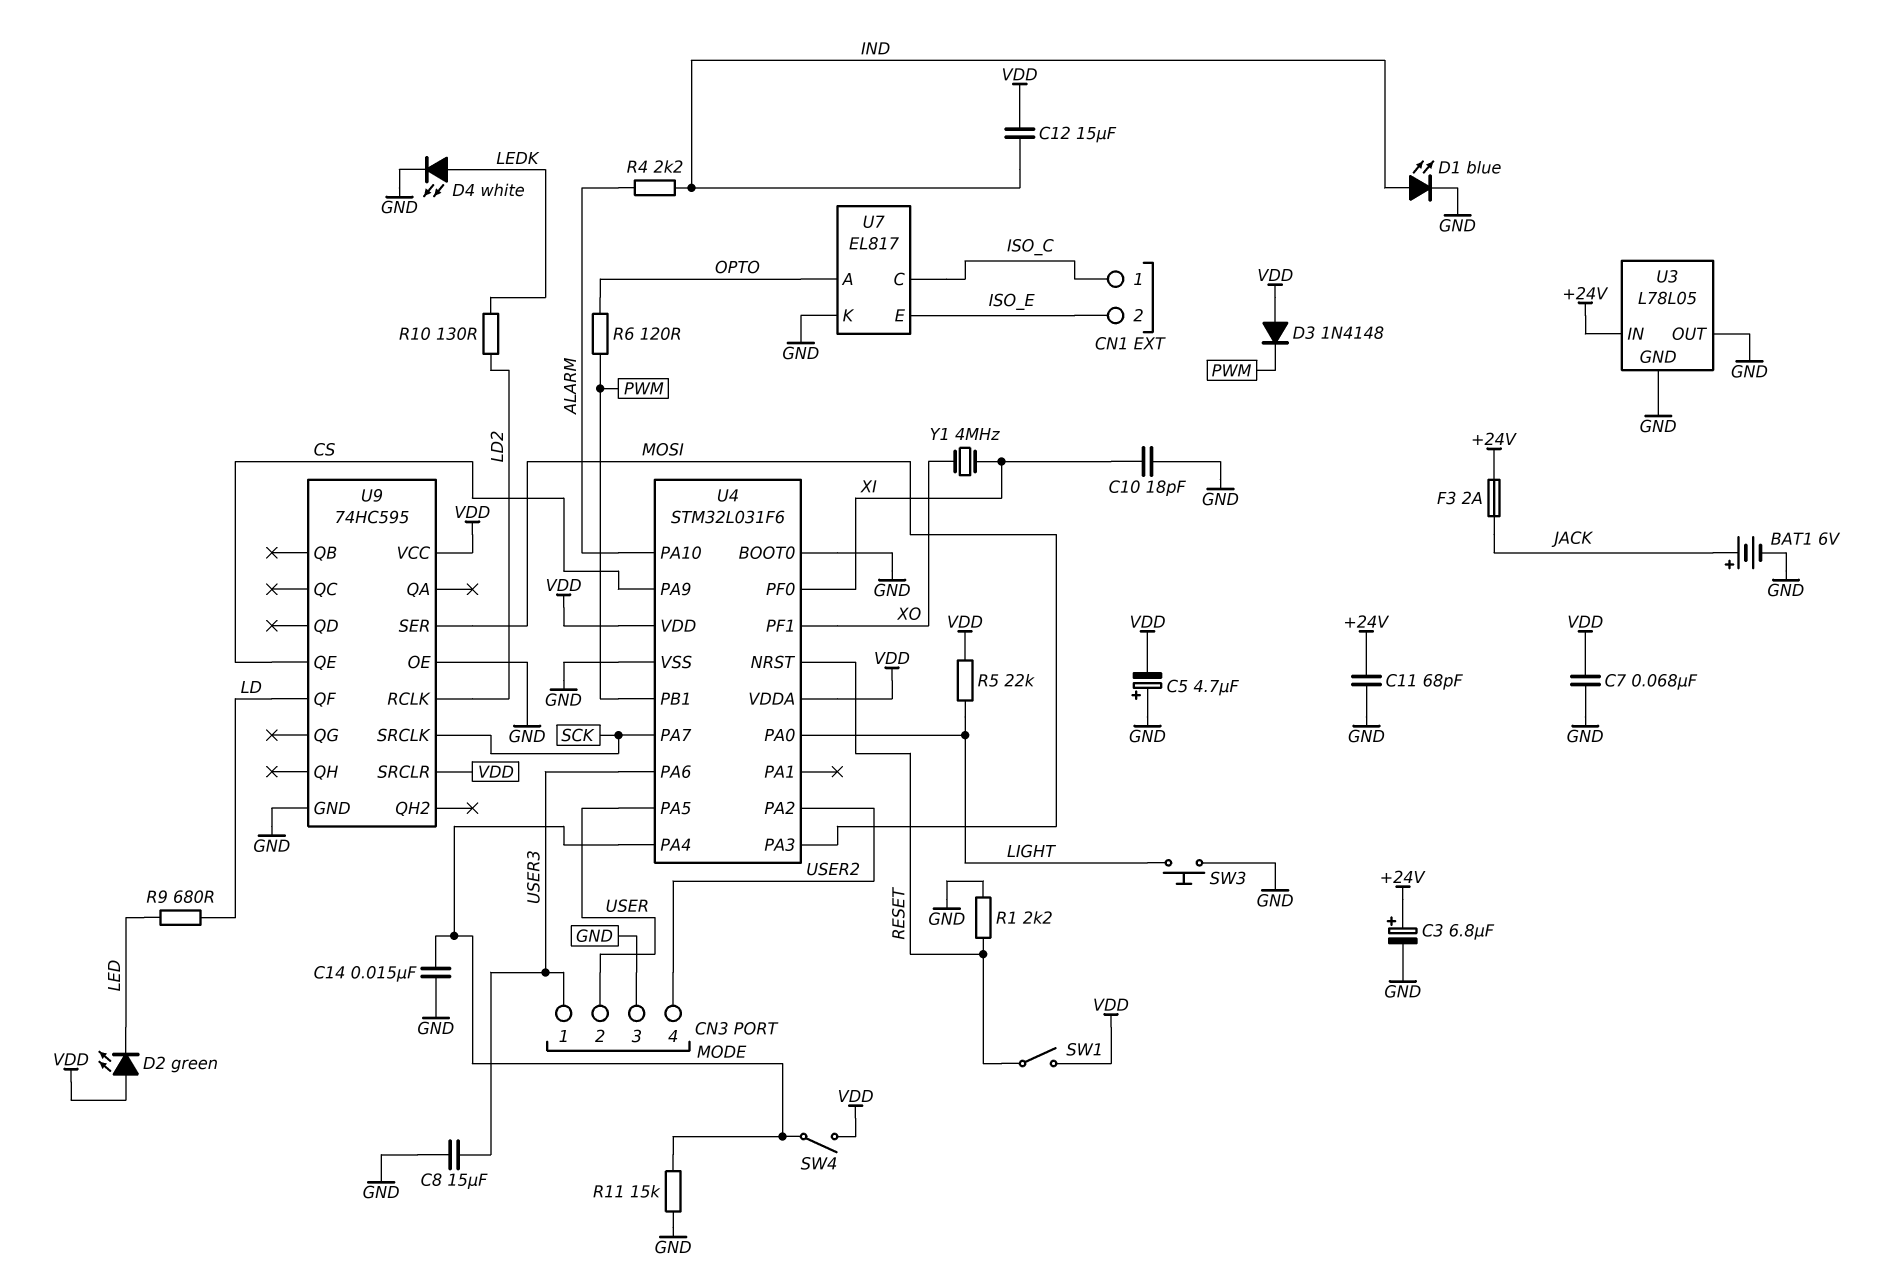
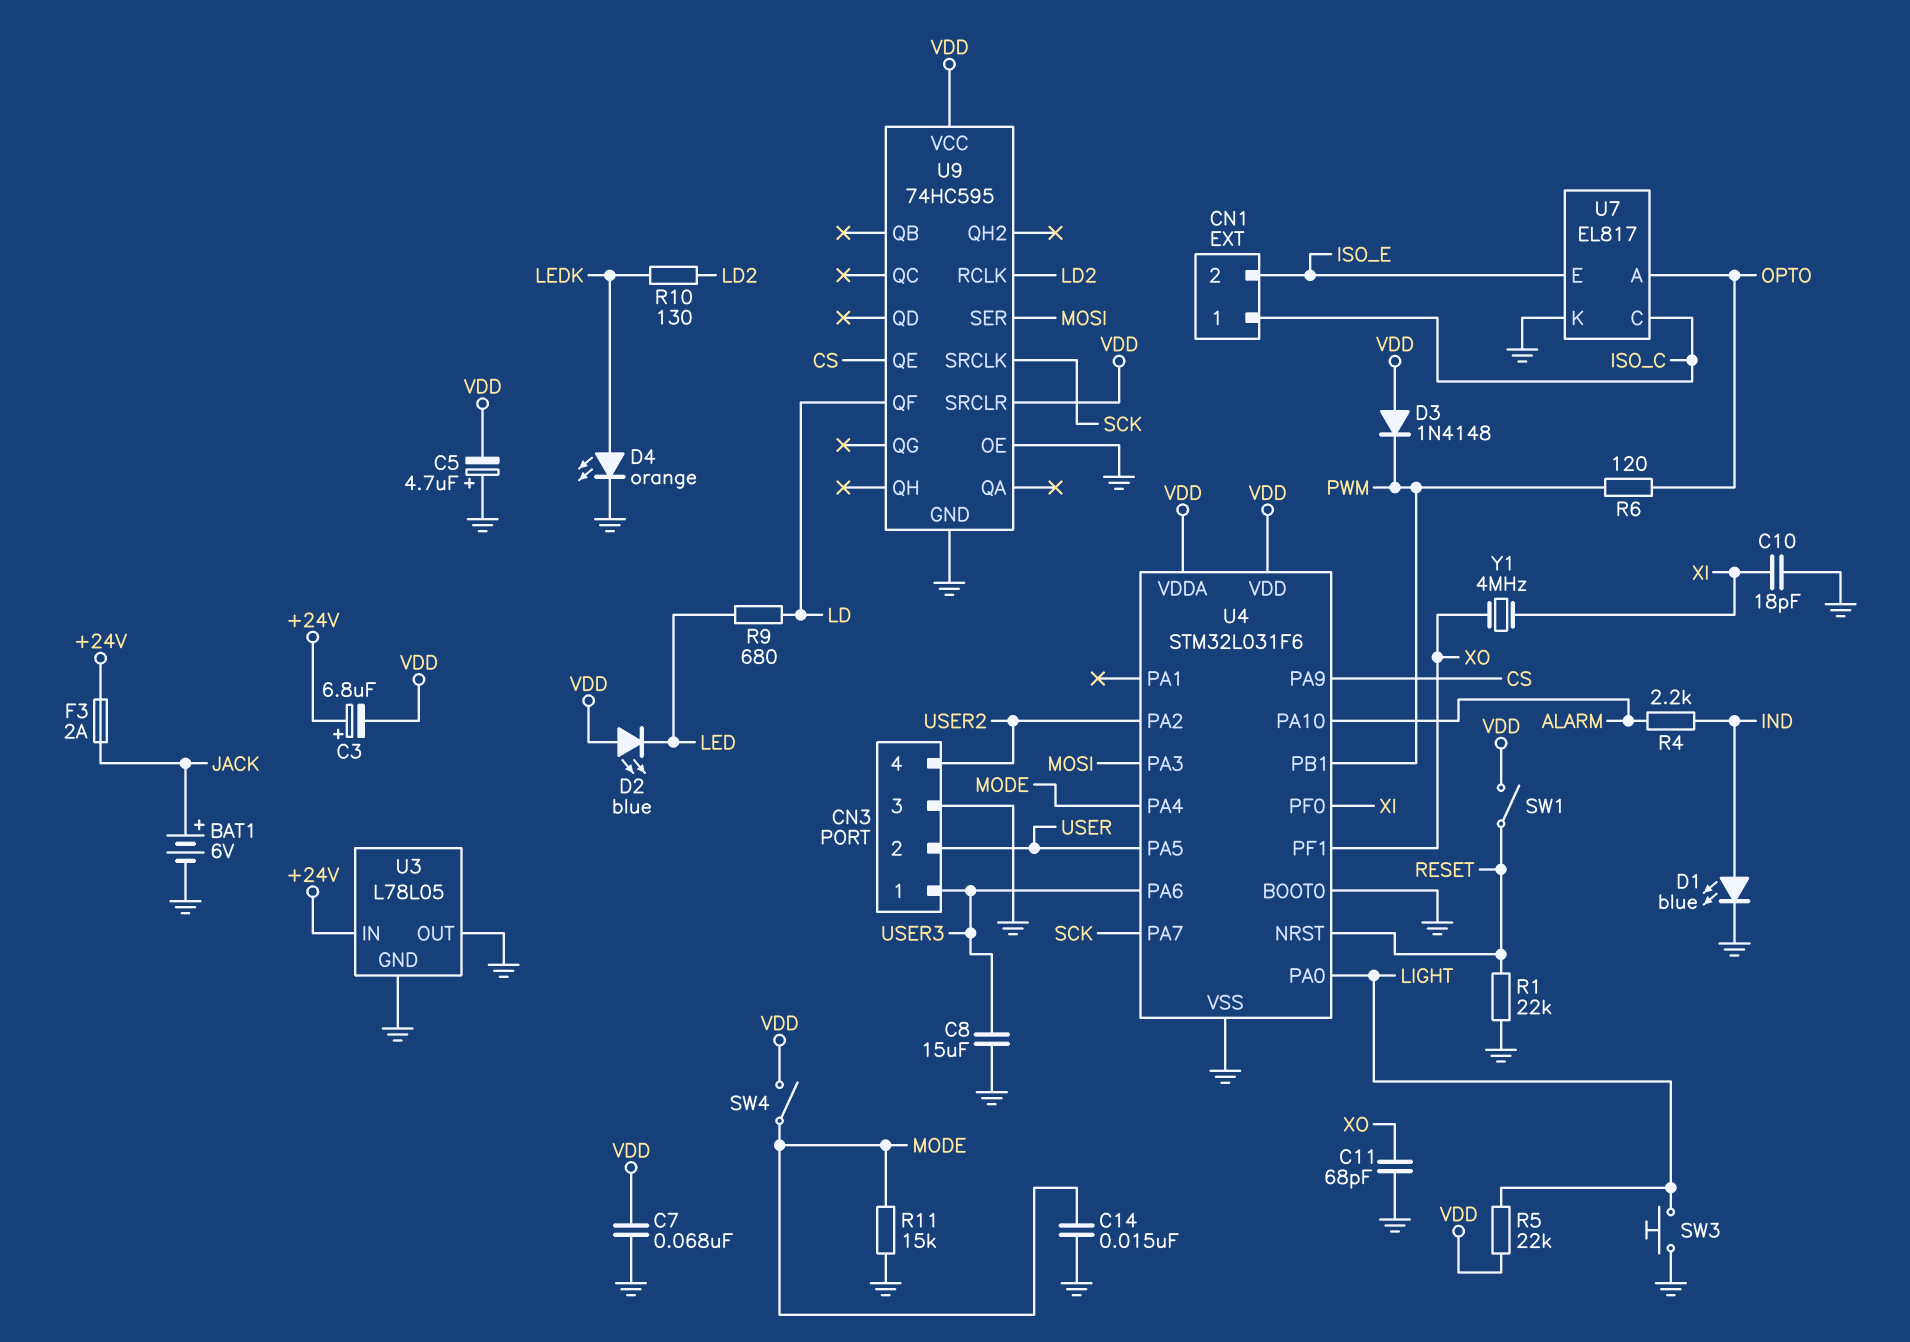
C3: 6.8uF (plus +24V, minus GND) -> 6.8uF (plus +24V, minus VDD)
C11: 68pF (+24V, GND) -> 68pF (GND, XO)
C12: 15uF (IND, VDD) -> none
D2: LED green (A VDD, K LED) -> LED blue (A VDD, K LED)
D4: LED white (A LEDK, K GND) -> LED orange (A LEDK, K GND)
R1: 2.2k (GND, RESET) -> 22k (GND, RESET)

